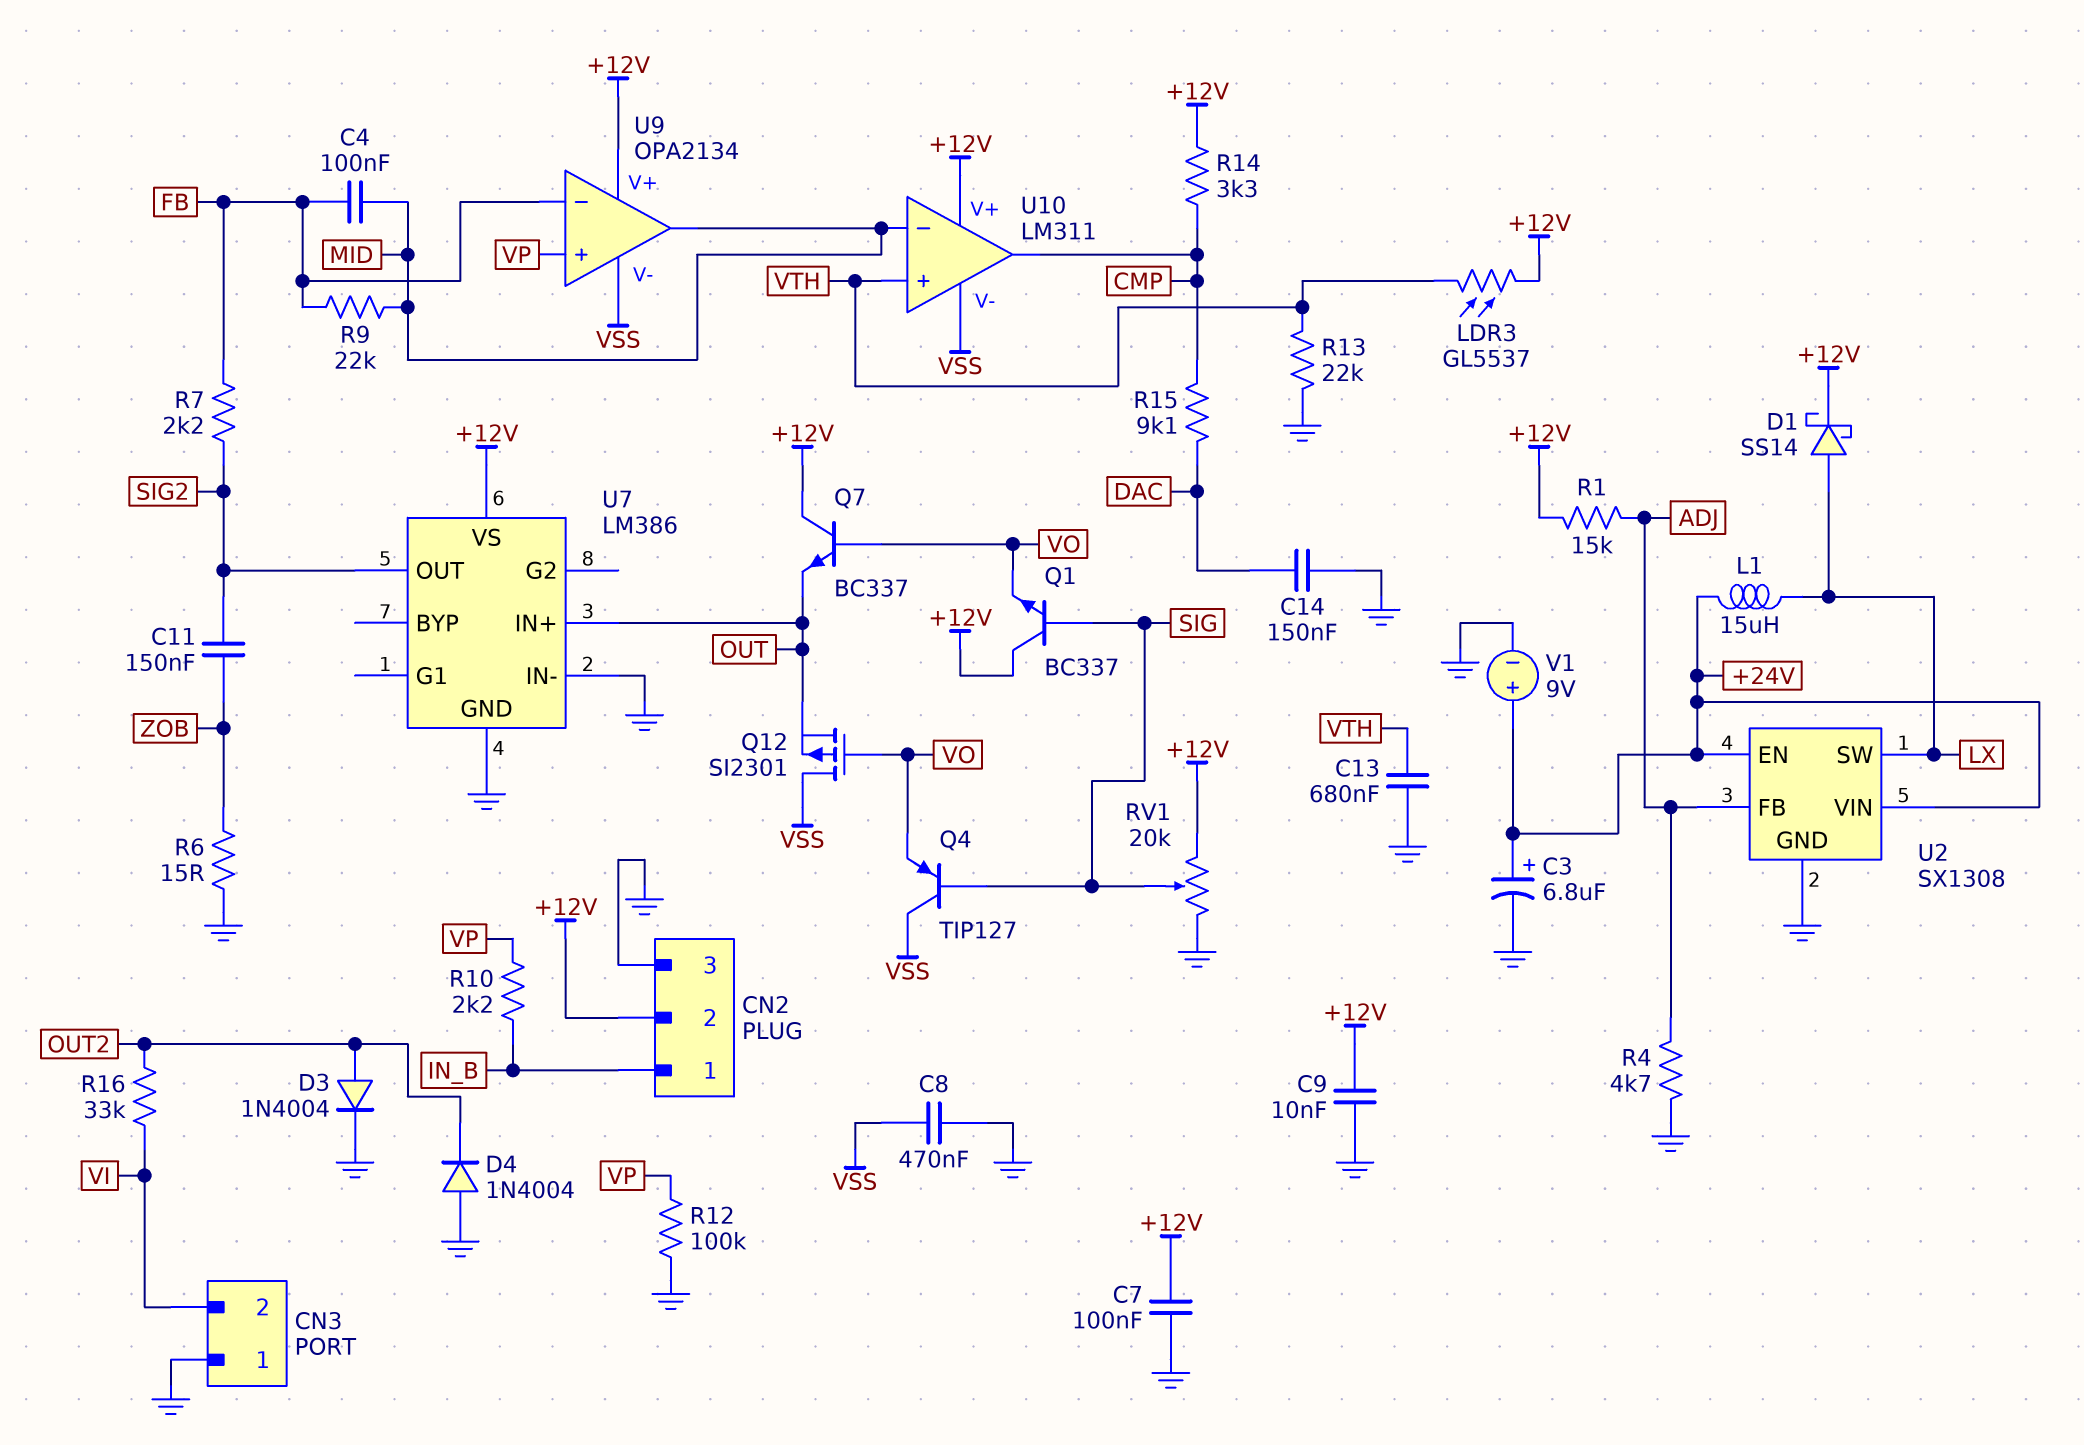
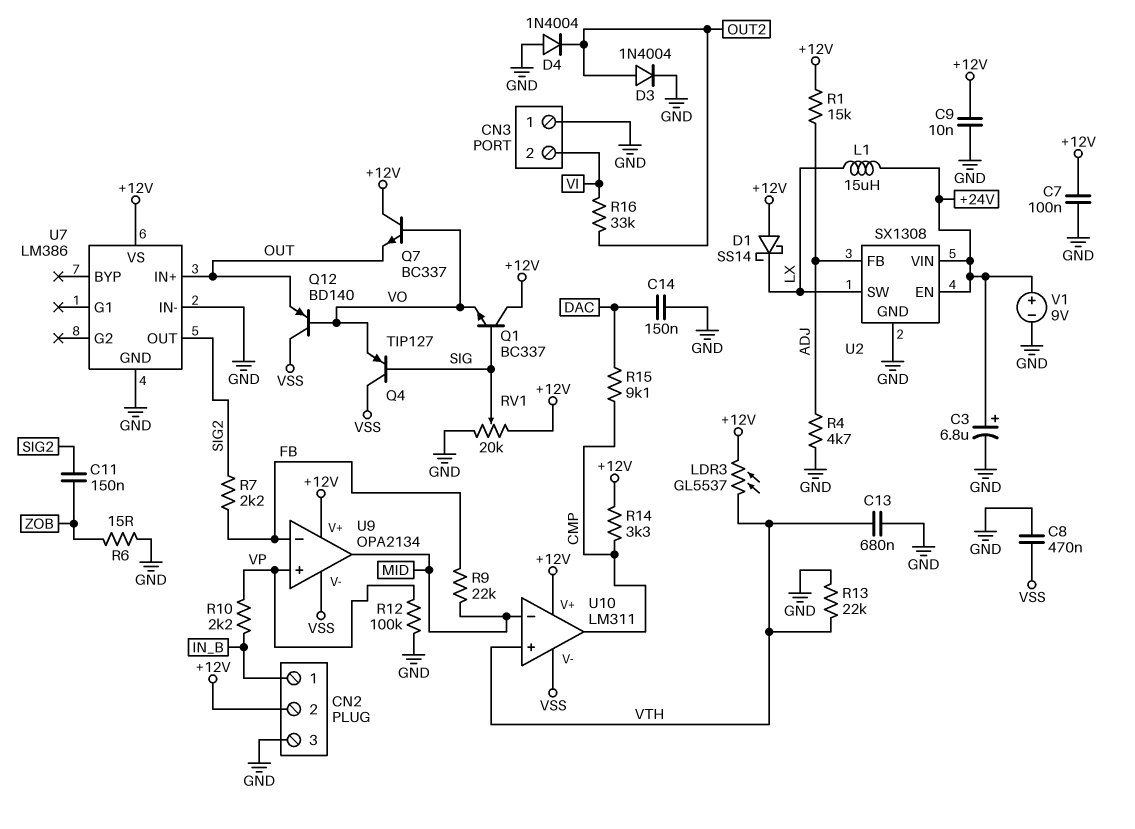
C4: 100nF (FB, MID) -> none
D1: schottky SS14 (A LX, K +12V) -> schottky SS14 (A +12V, K LX)
Q12: PMOS SI2301 (G VO, D VSS, S OUT) -> PNP BD140 (B VO, C VSS, E OUT)

